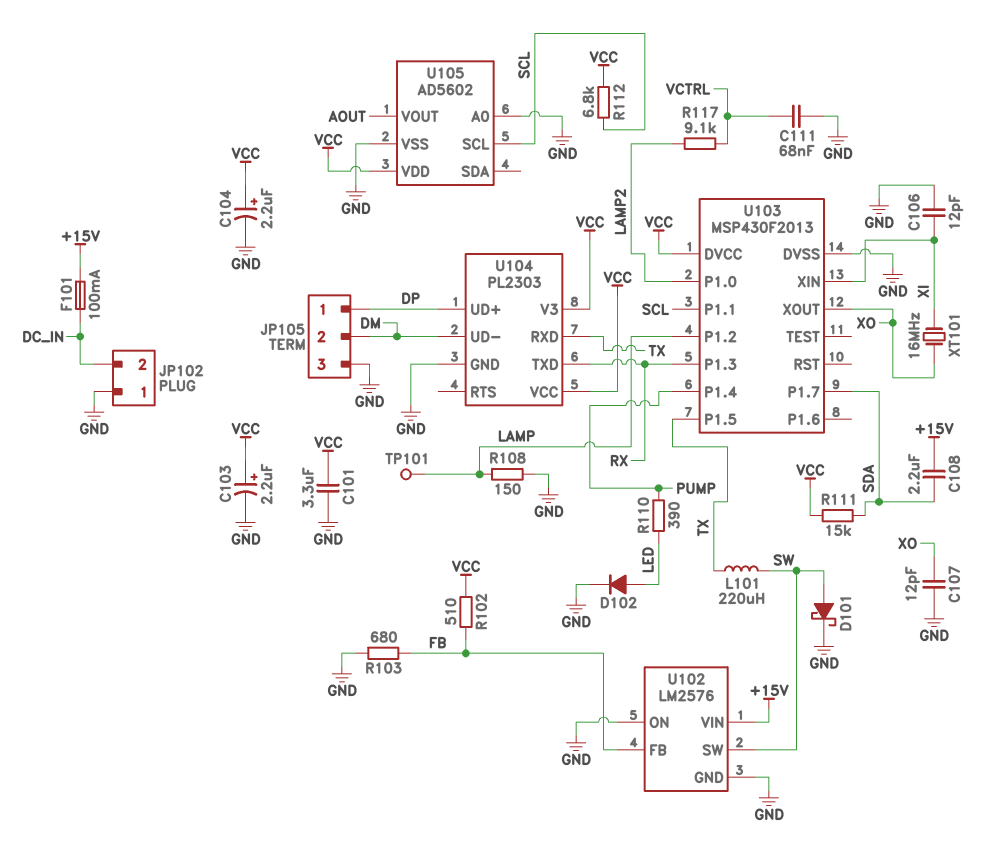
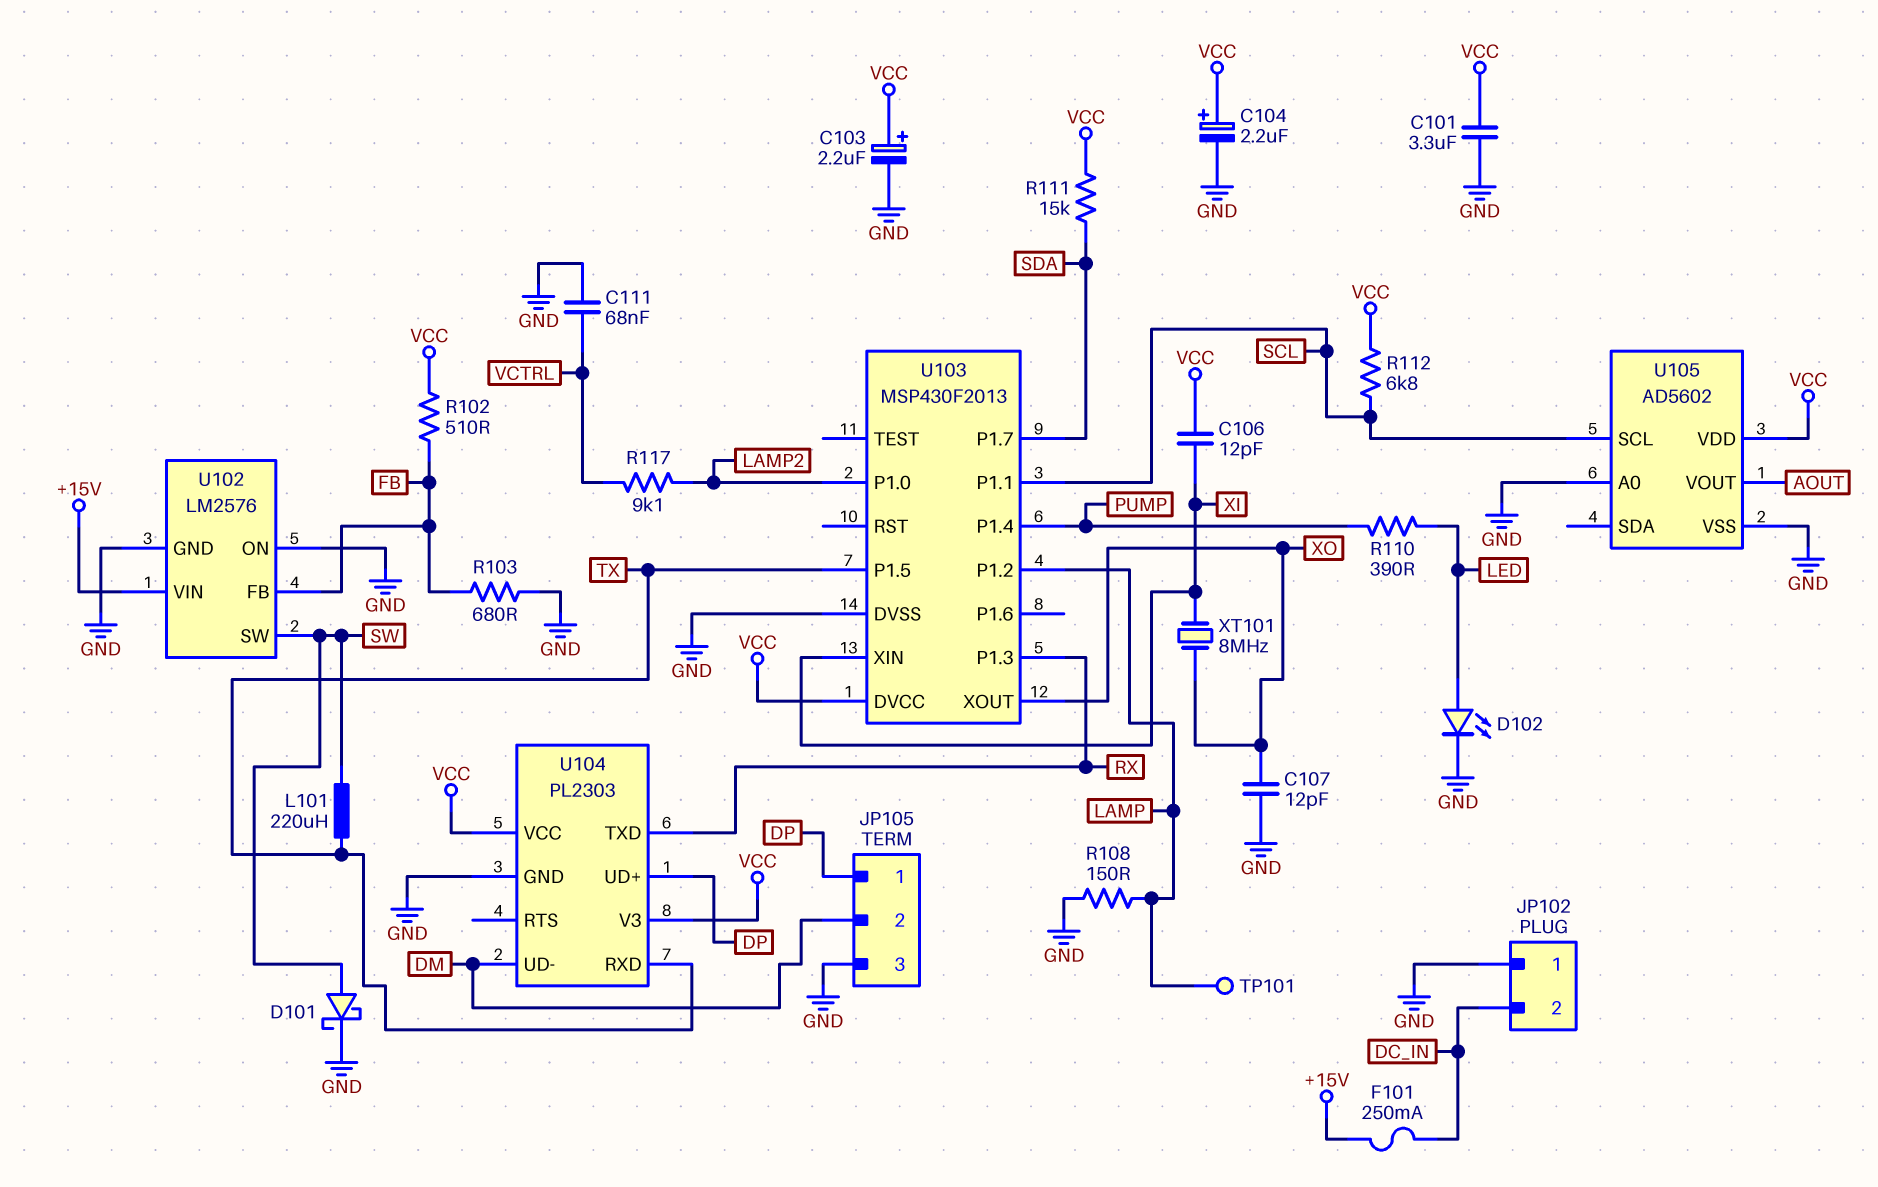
C106: 12pF (GND, XI) -> 12pF (VCC, XI)
C108: 2.2uF (+15V, SDA) -> none
D102: diode (A LED, K GND) -> LED (A LED, K GND)
F101: 100mA (+15V, DC_IN) -> 250mA (+15V, DC_IN)
XT101: 16MHz (XI, XO) -> 8MHz (XI, XO)

